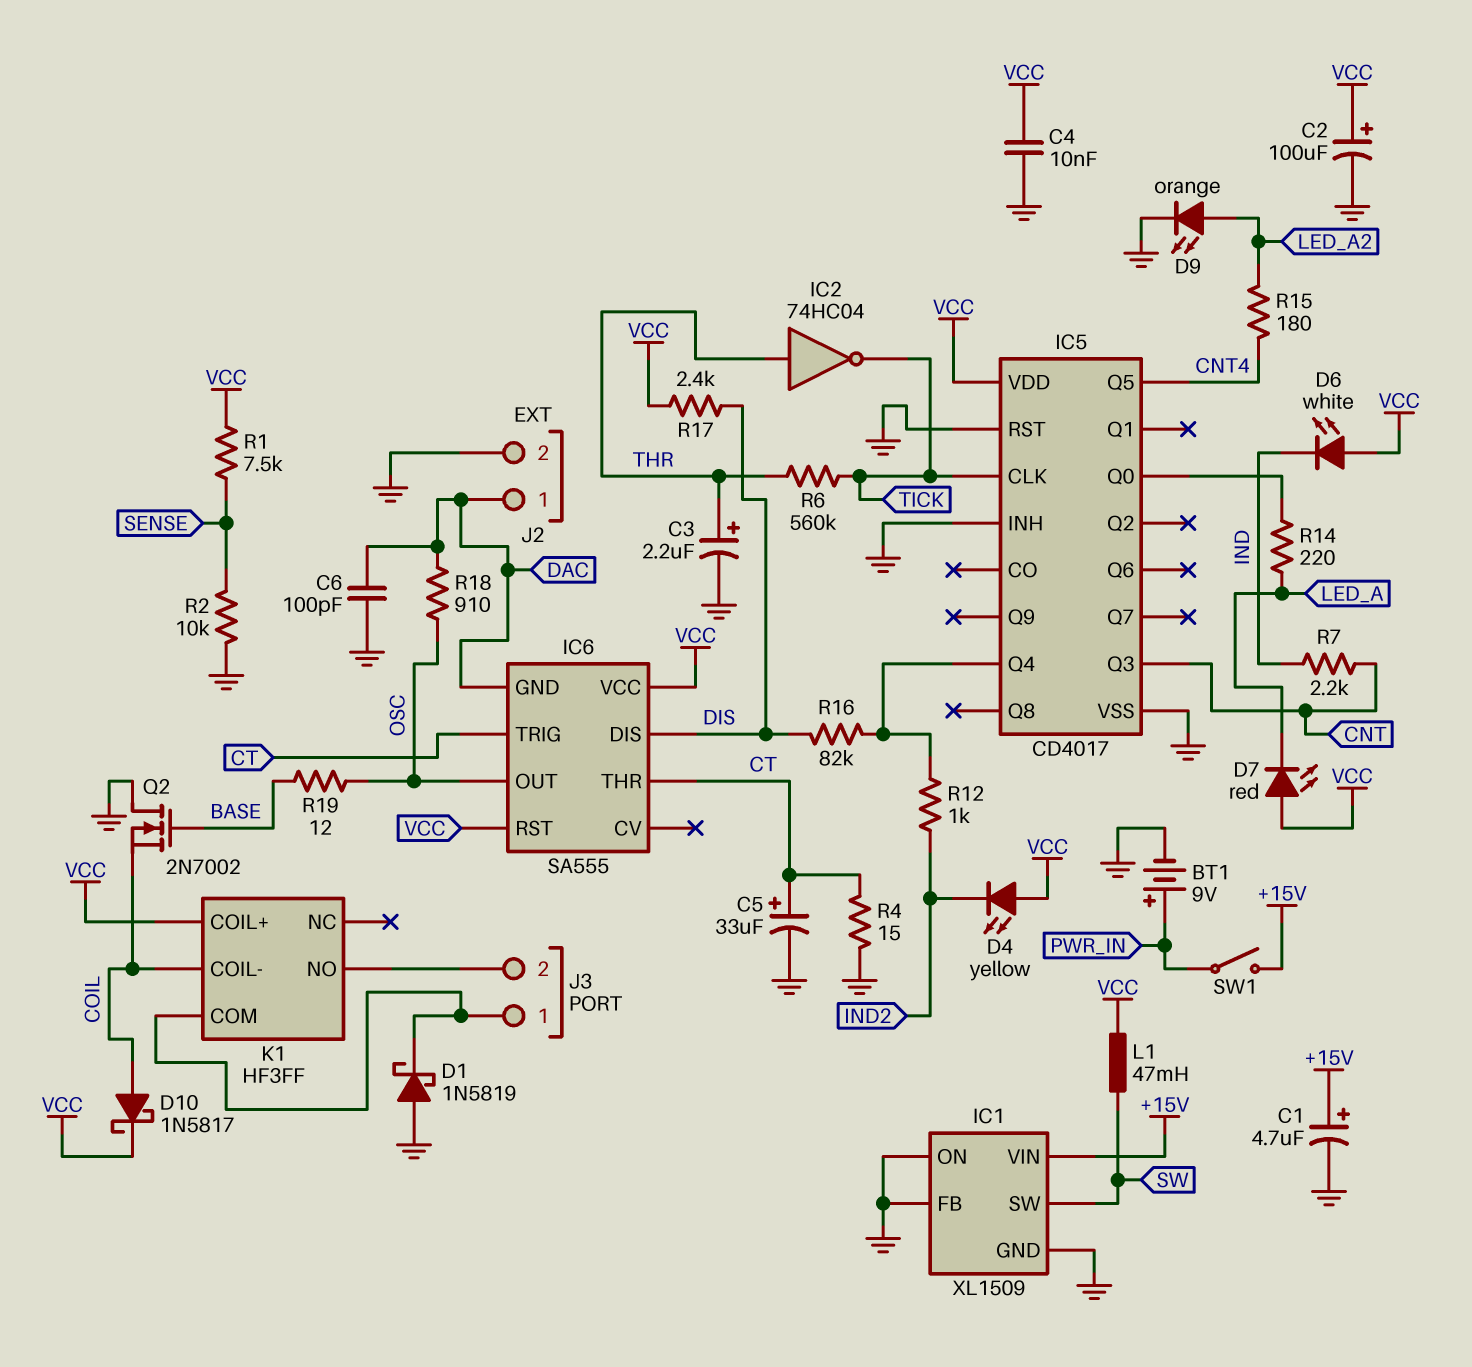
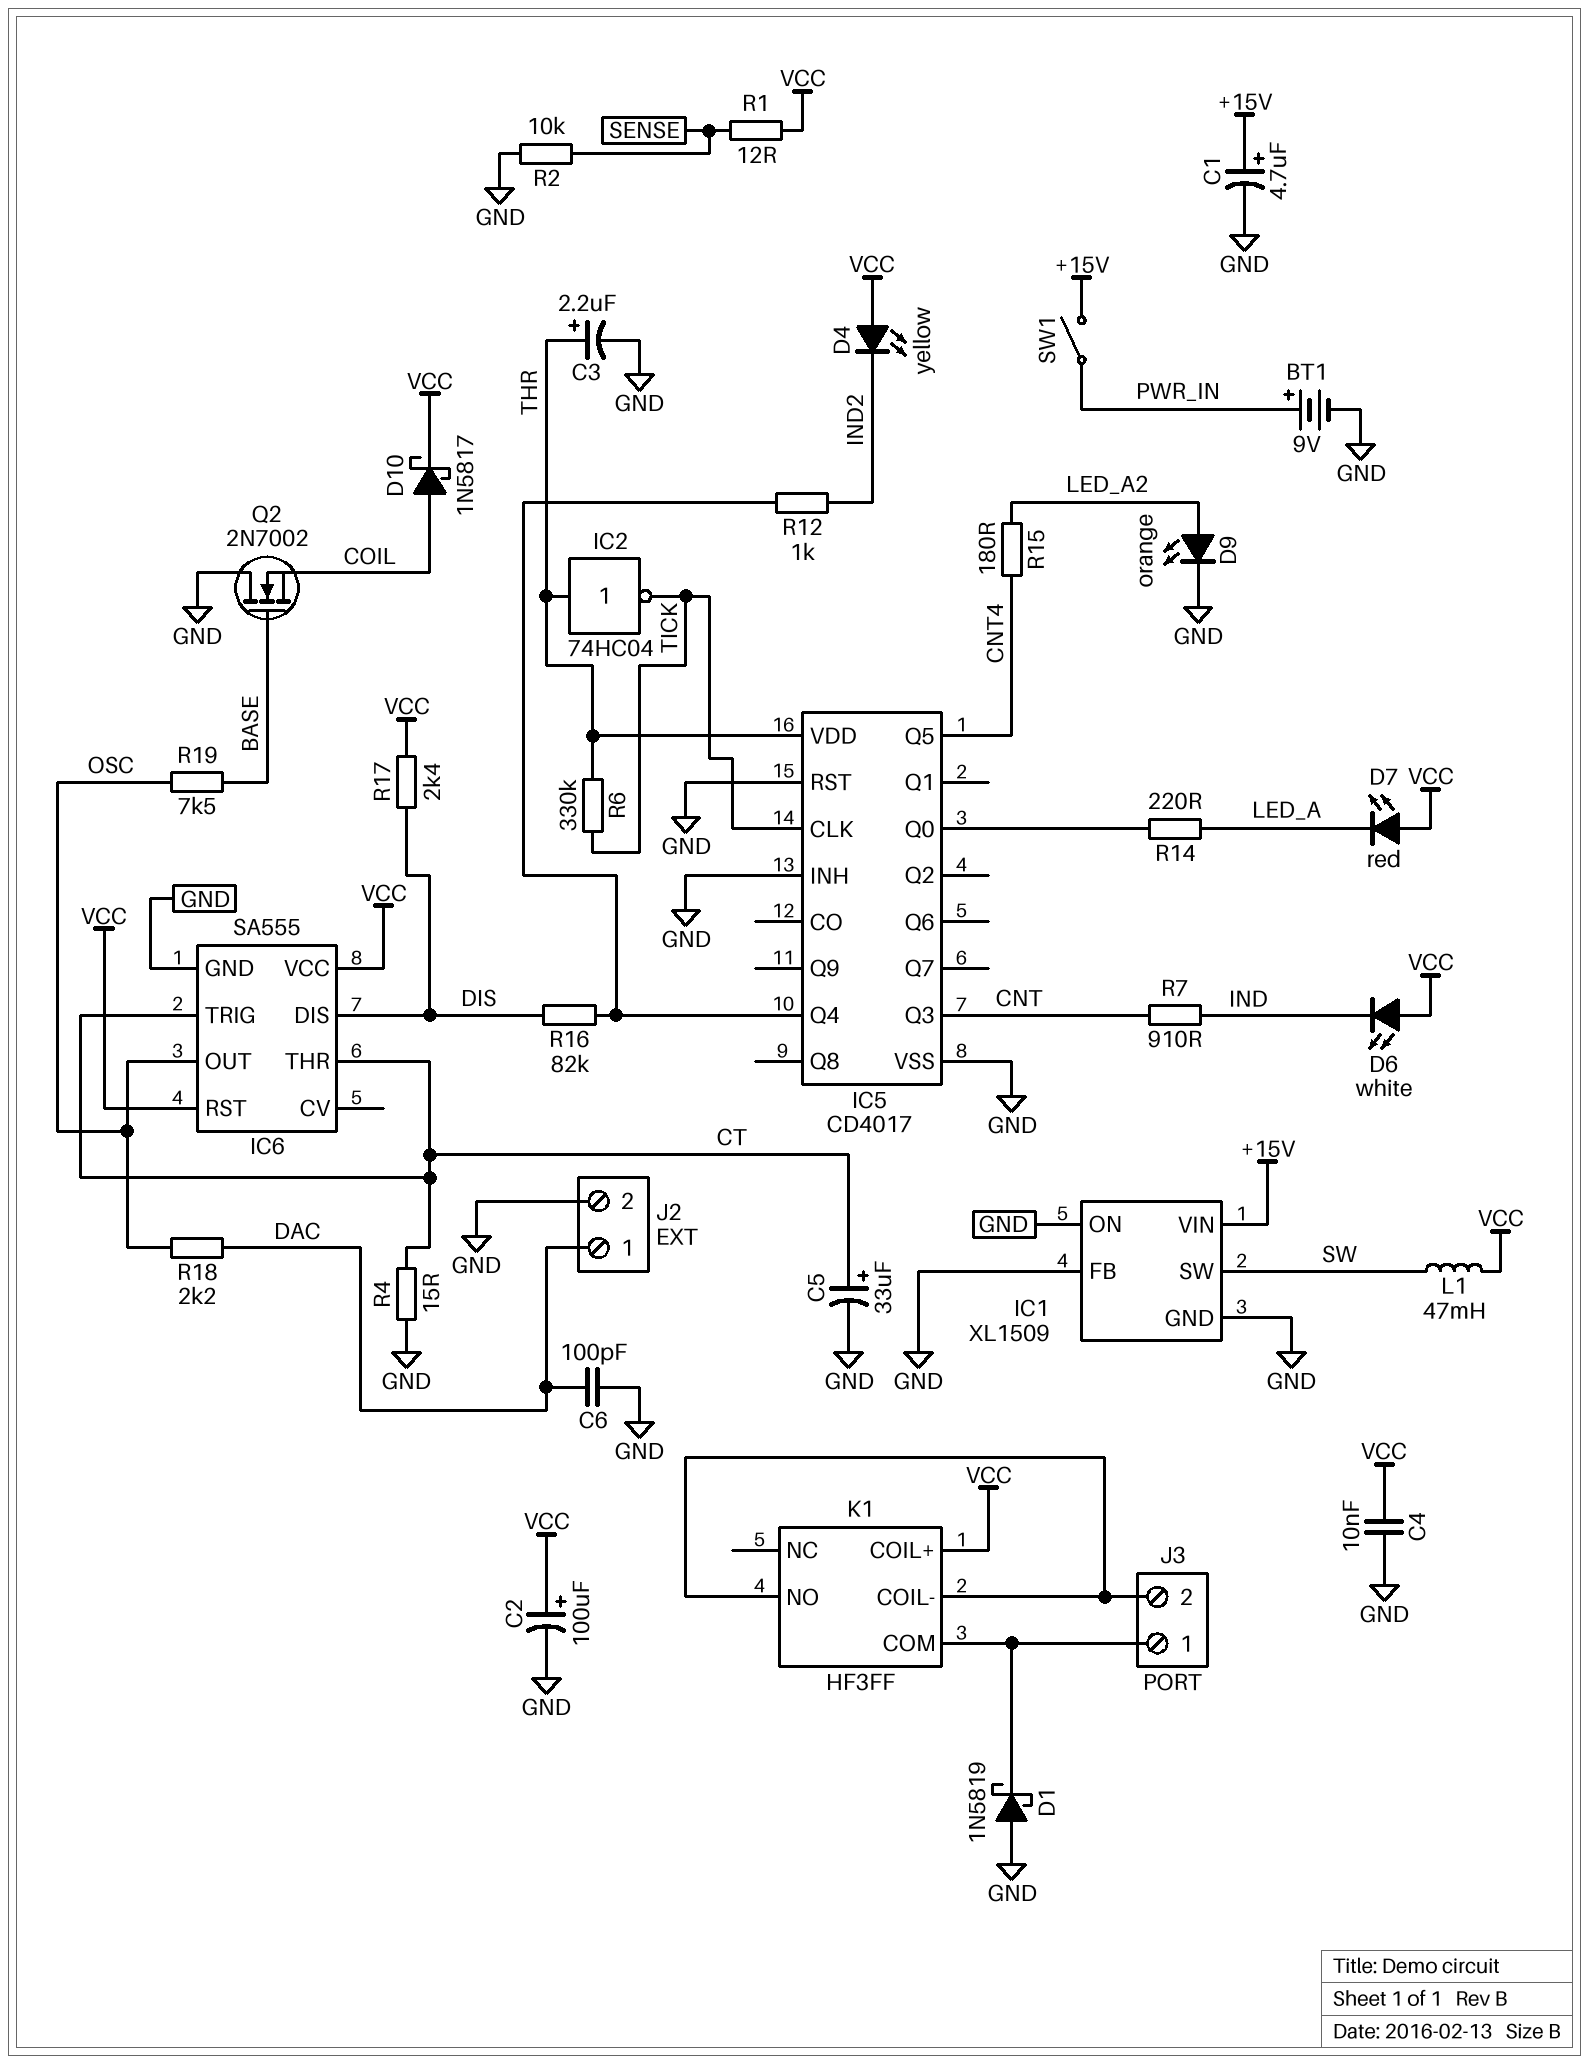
IC5 pin VDD: VCC -> THR
IC6 pin GND: DAC -> GND
K1 pin COIL-: COIL -> J3/2
R1: 7.5k (SENSE, VCC) -> 12 (SENSE, VCC)
R6: 560k (THR, TICK) -> 330k (THR, TICK)
R7: 2.2k (CNT, IND) -> 910 (CNT, IND)
R18: 910 (DAC, OSC) -> 2.2k (DAC, OSC)
R19: 12 (BASE, OSC) -> 7.5k (BASE, OSC)

